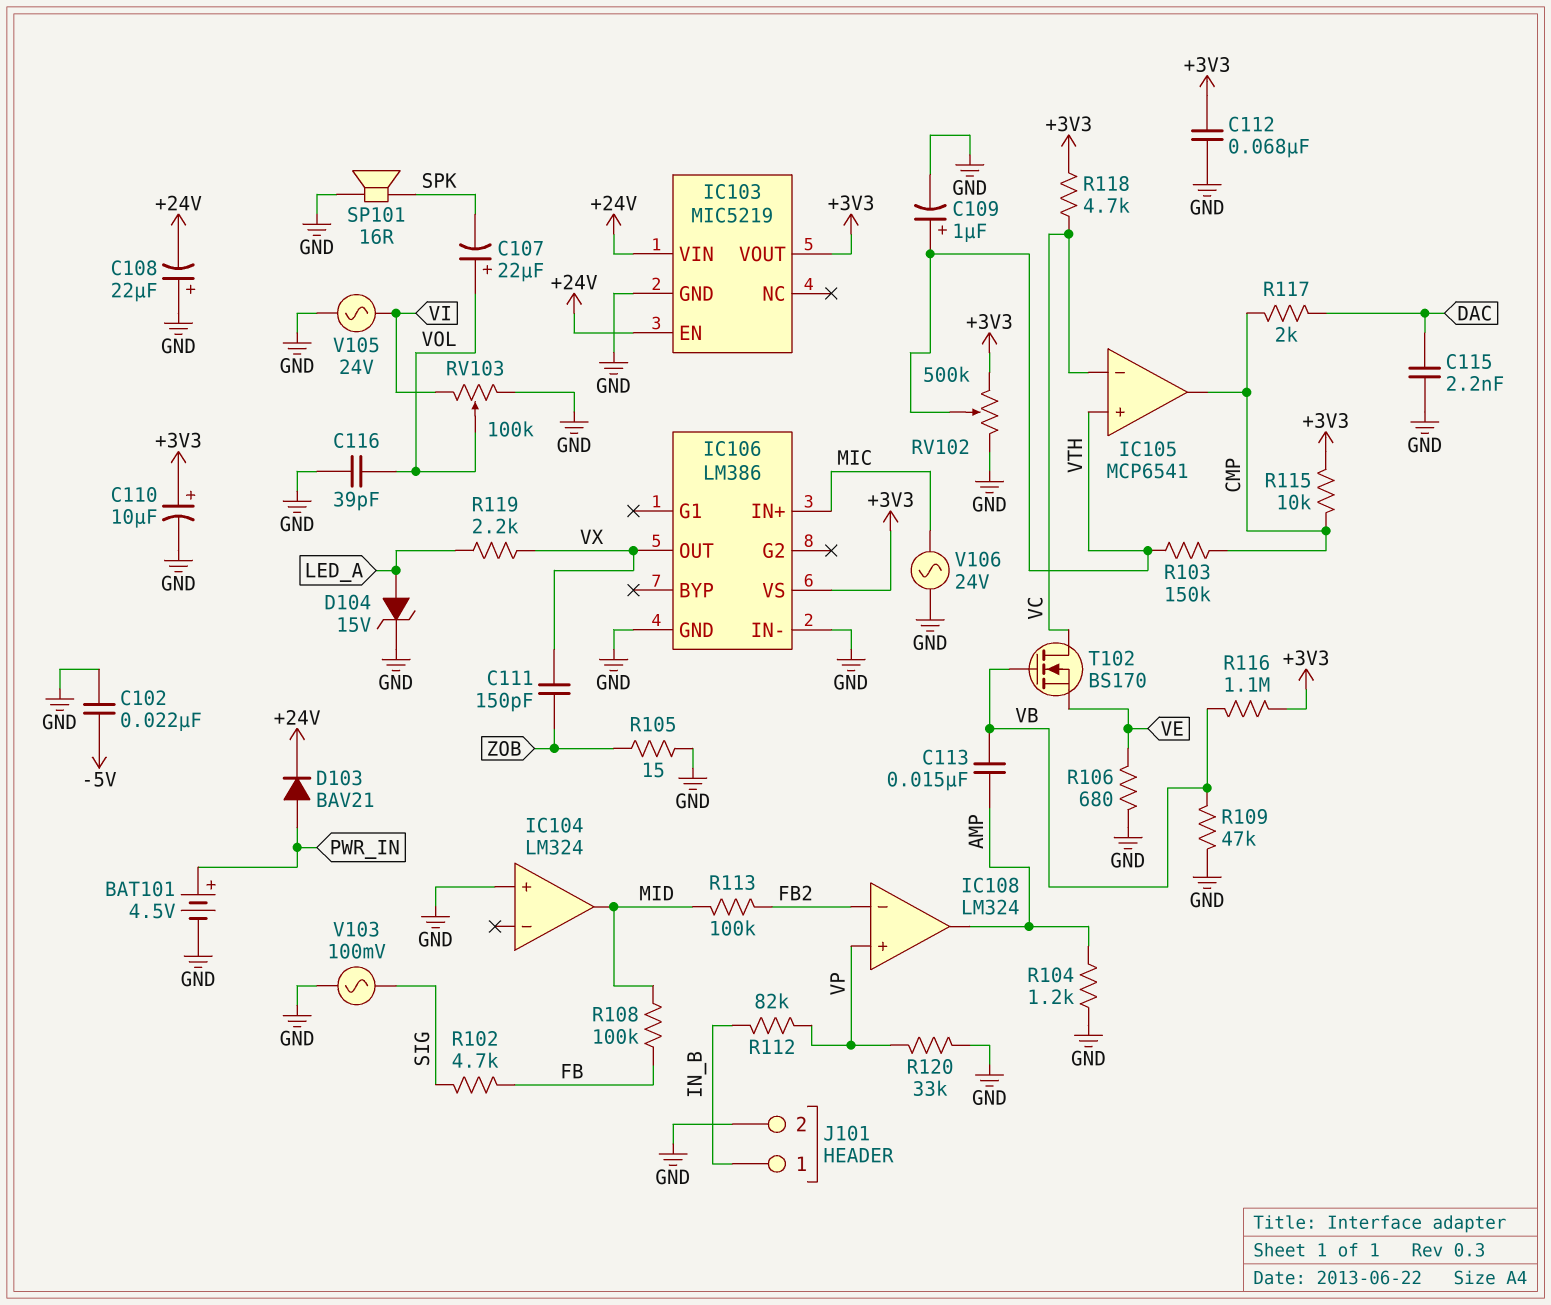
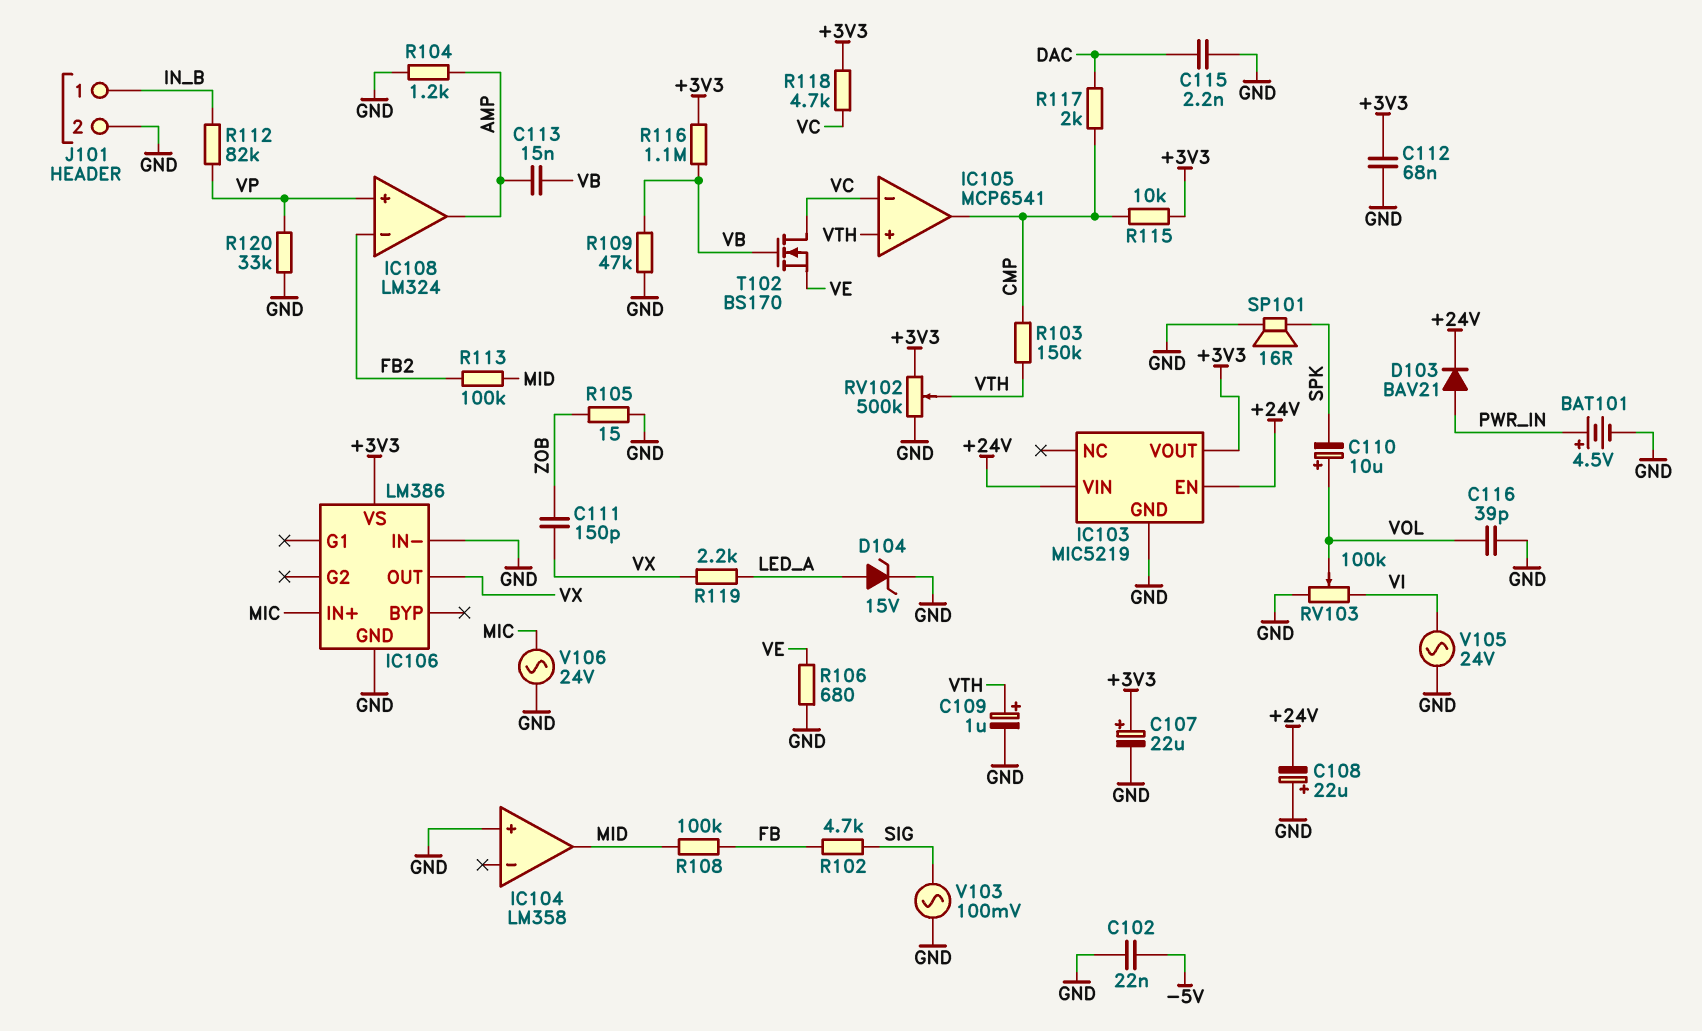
C107: 22uF (plus VOL, minus SPK) -> 22uF (plus +3V3, minus GND)
C110: 10uF (plus +3V3, minus GND) -> 10uF (plus VOL, minus SPK)
IC104: LM324 -> LM358

